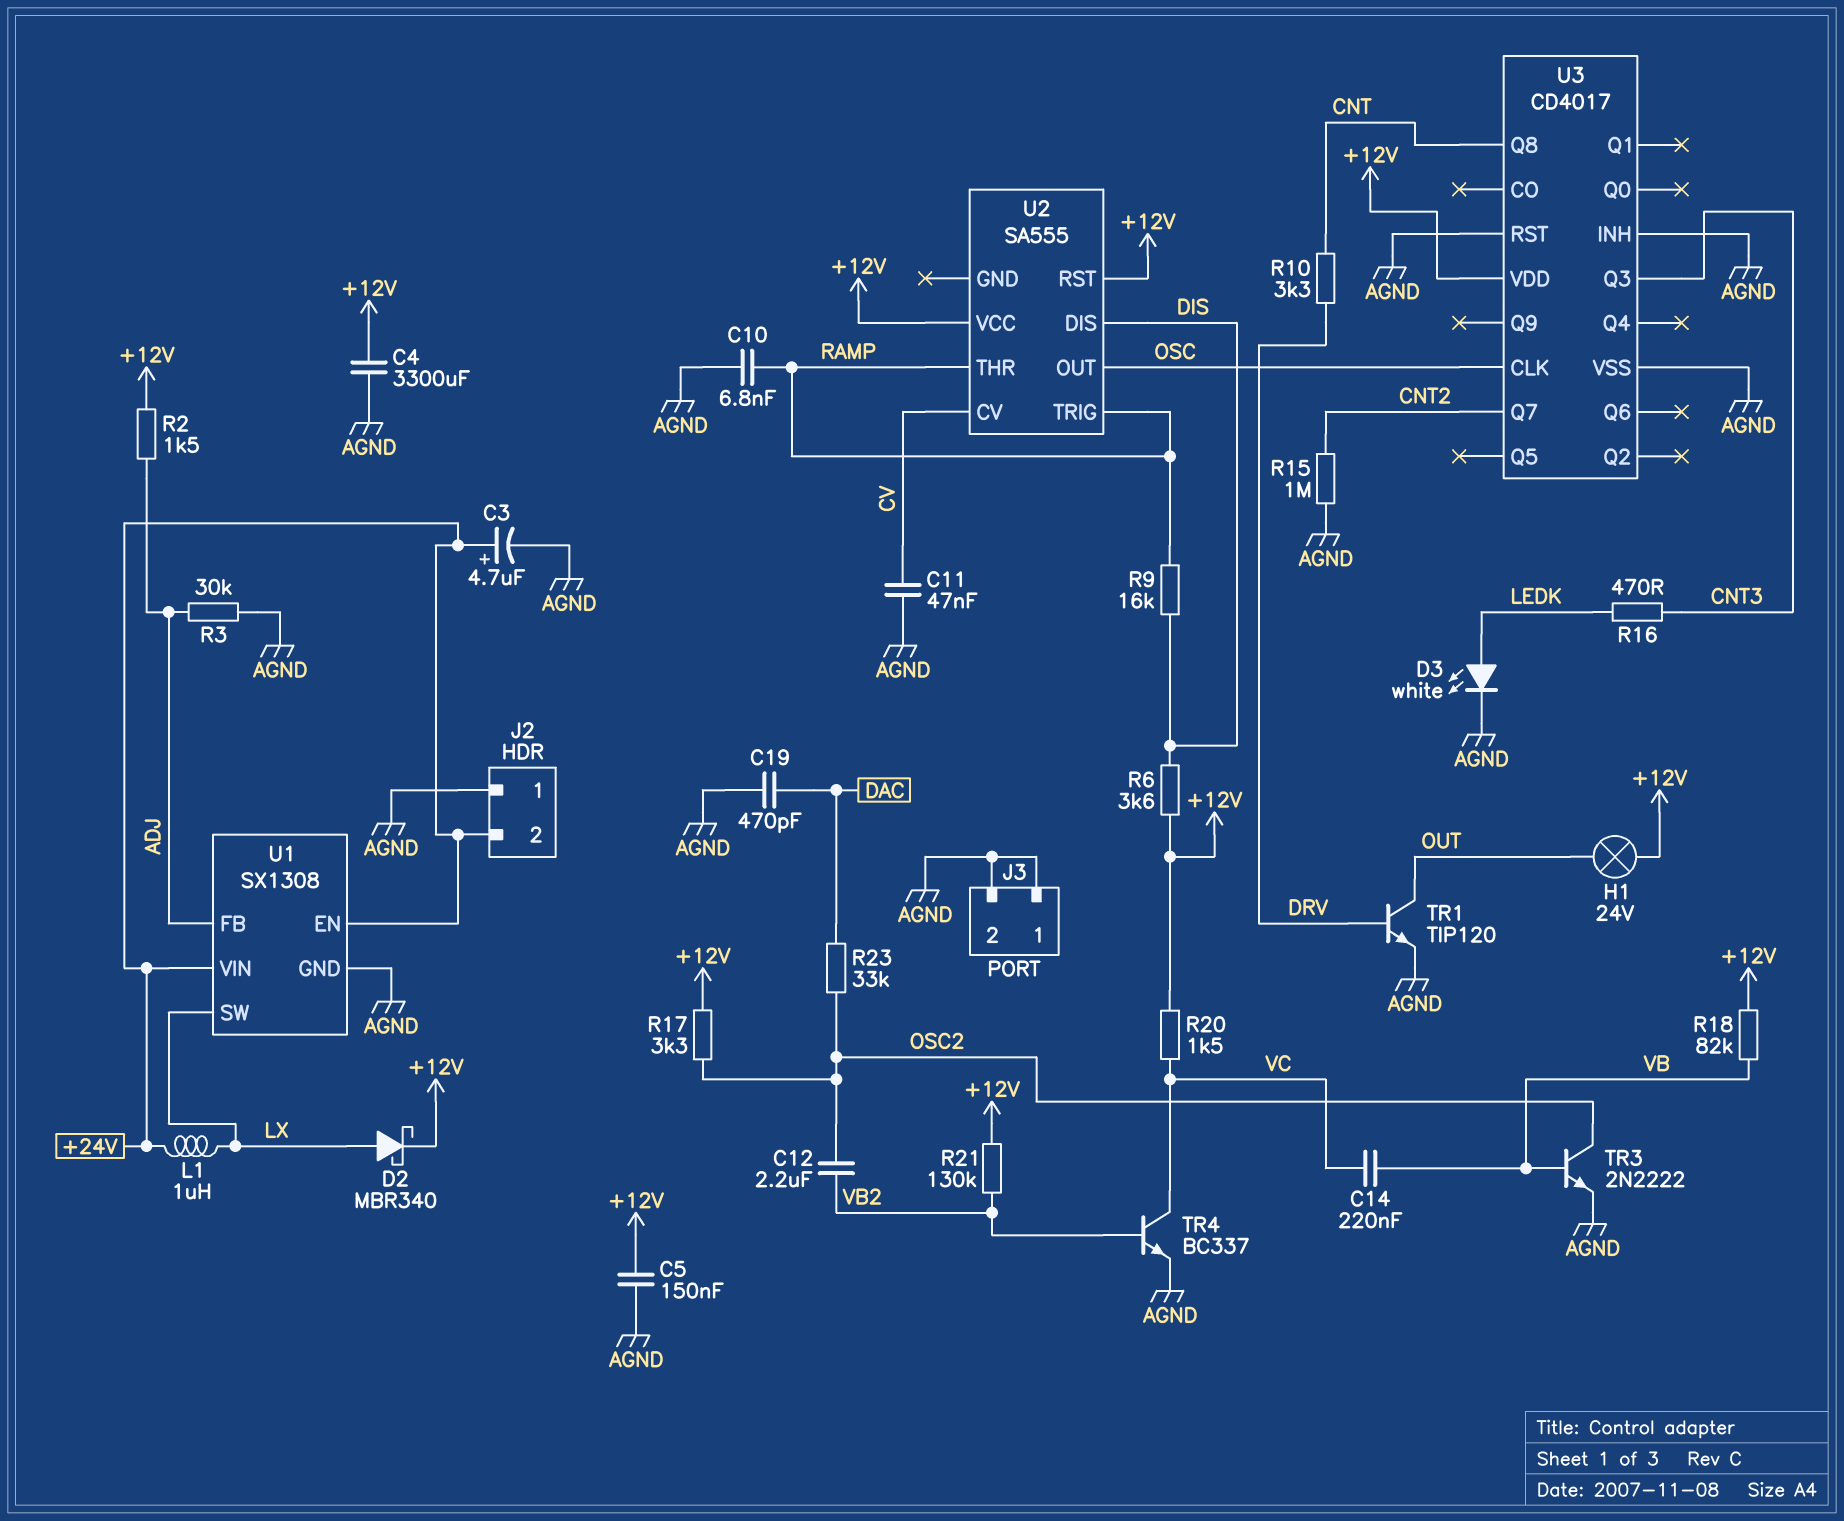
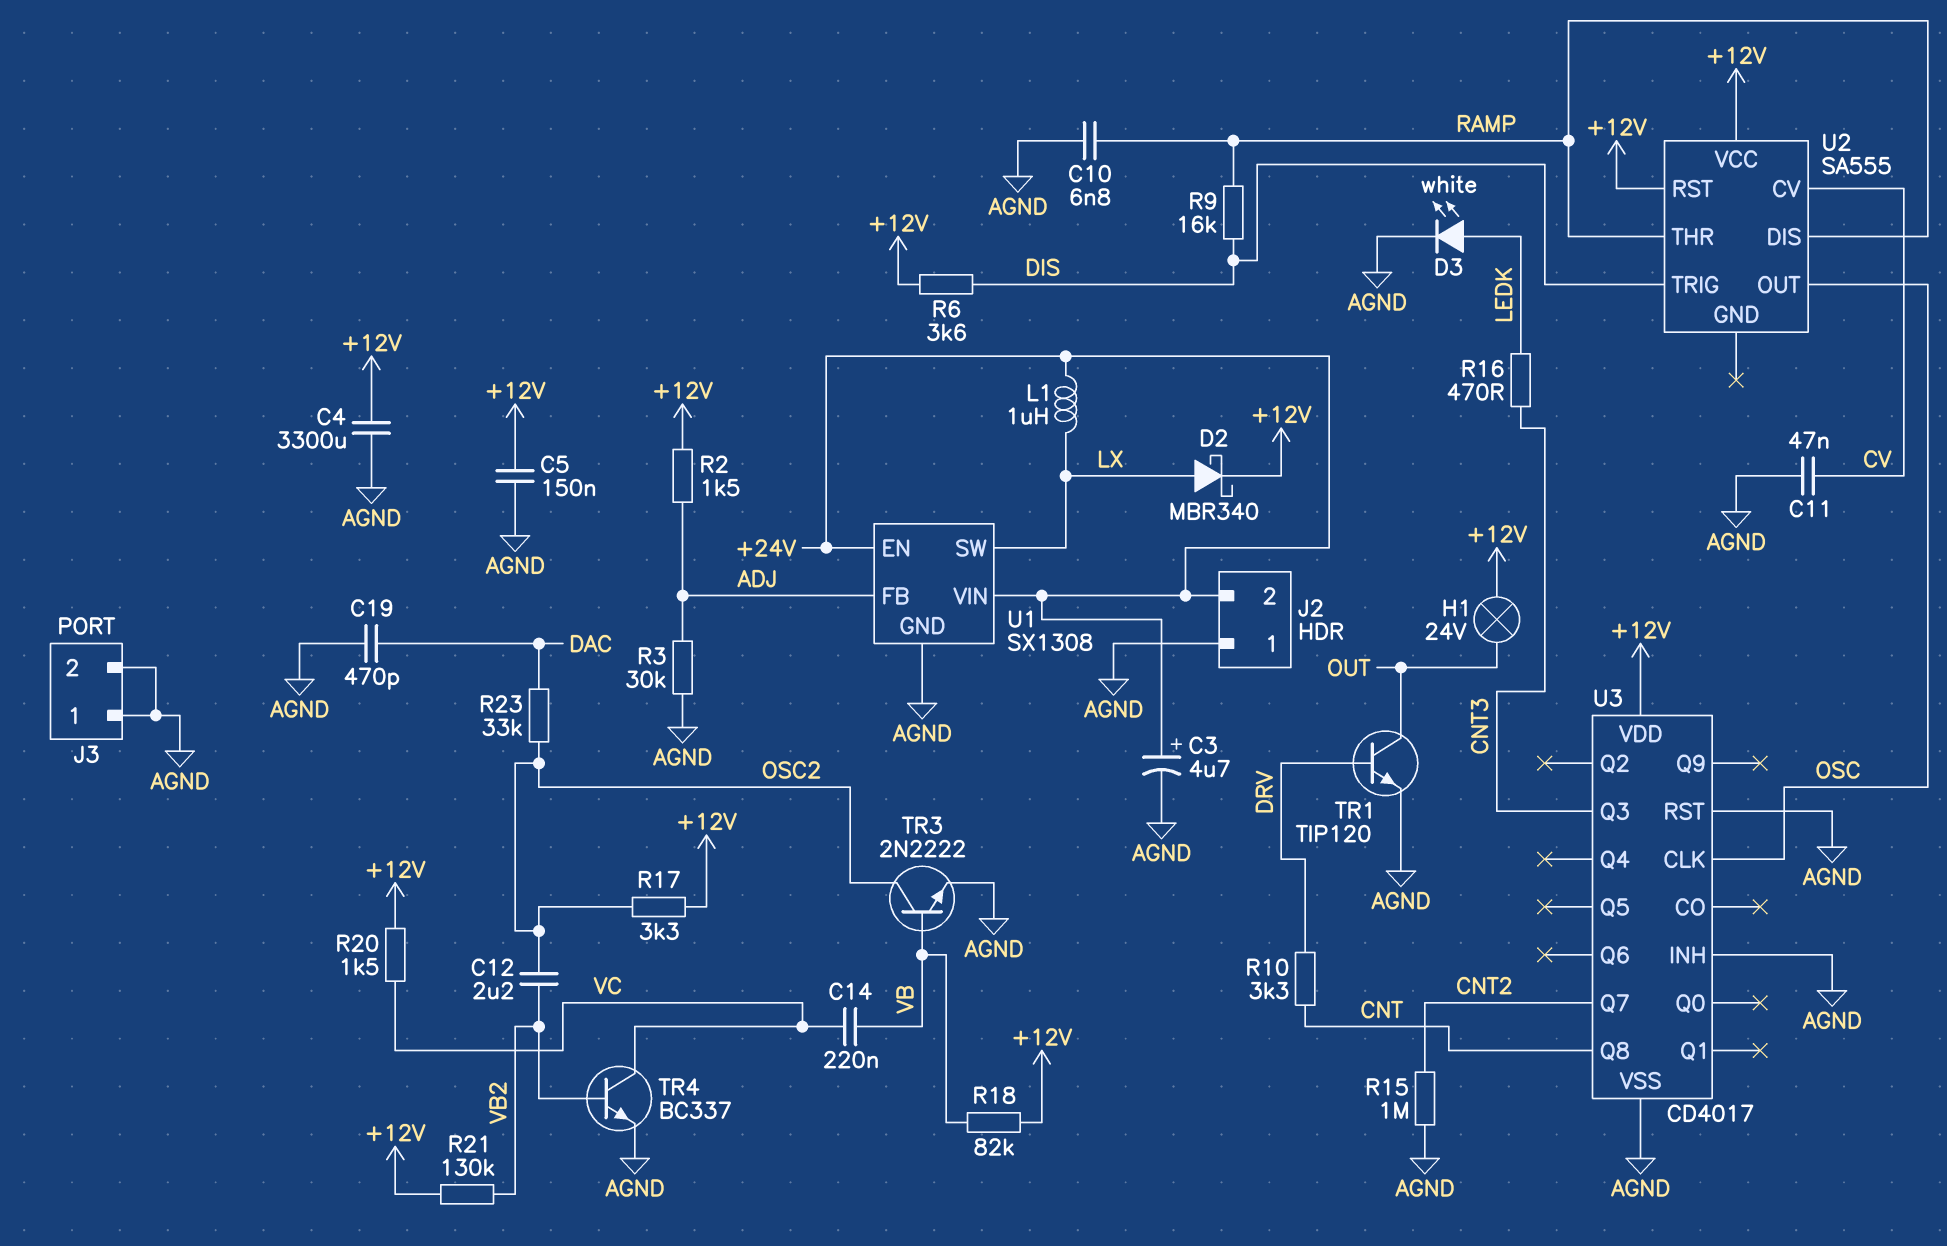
U2 pin DIS: DIS -> RAMP
U2 pin TRIG: RAMP -> DIS

